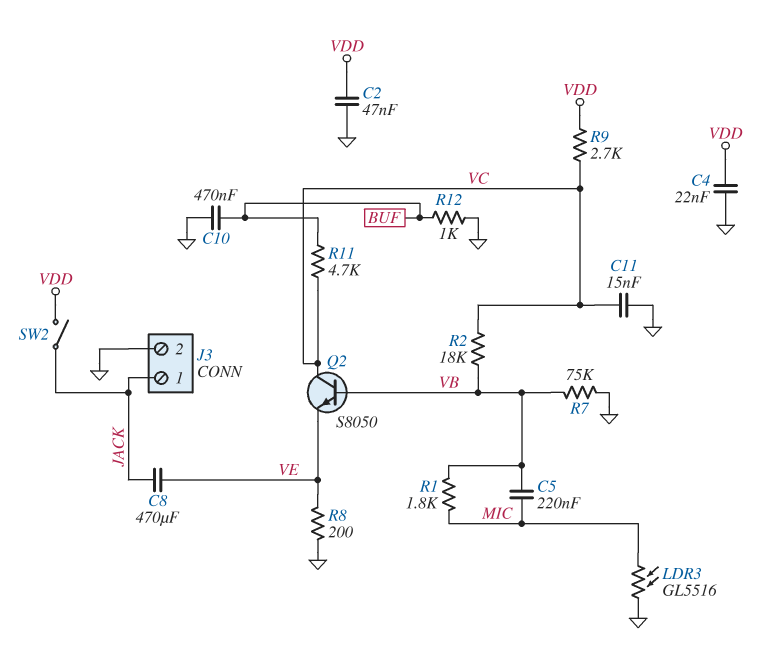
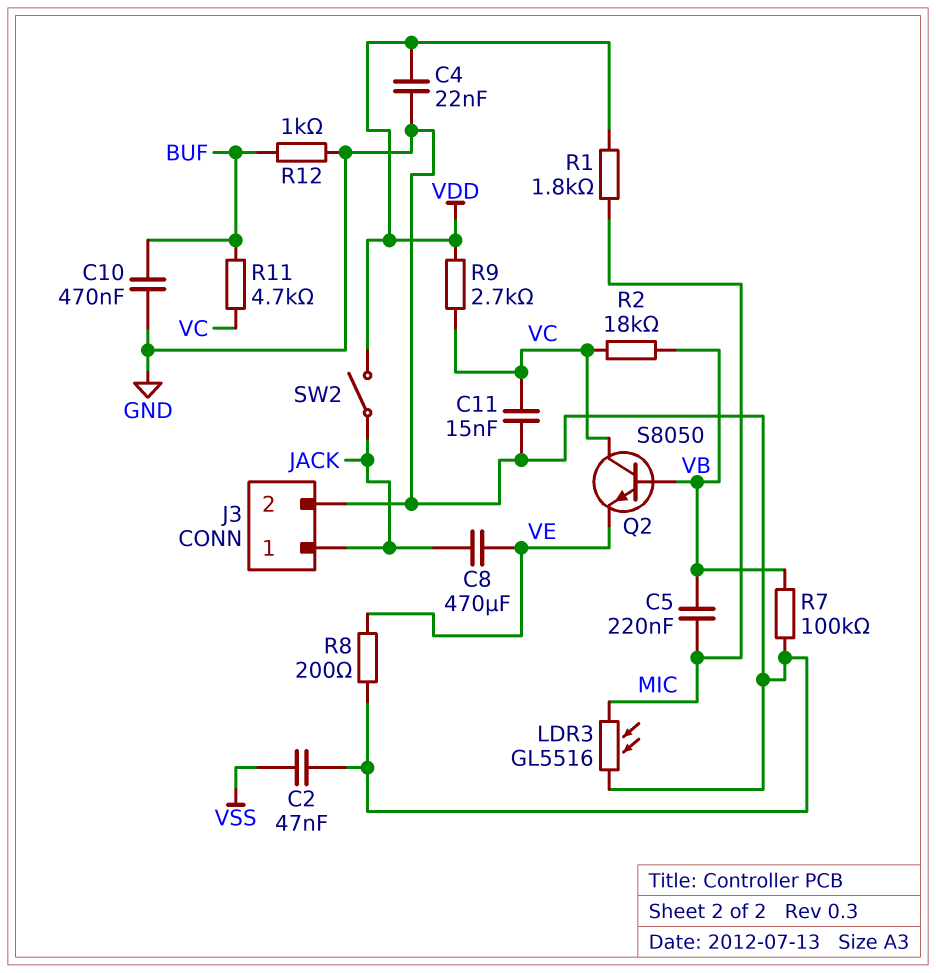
C2: 47nF (GND, VDD) -> 47nF (GND, VSS)
R1: 1.8k (MIC, VB) -> 1.8k (MIC, VDD)
R7: 75k (GND, VB) -> 100k (GND, VB)

